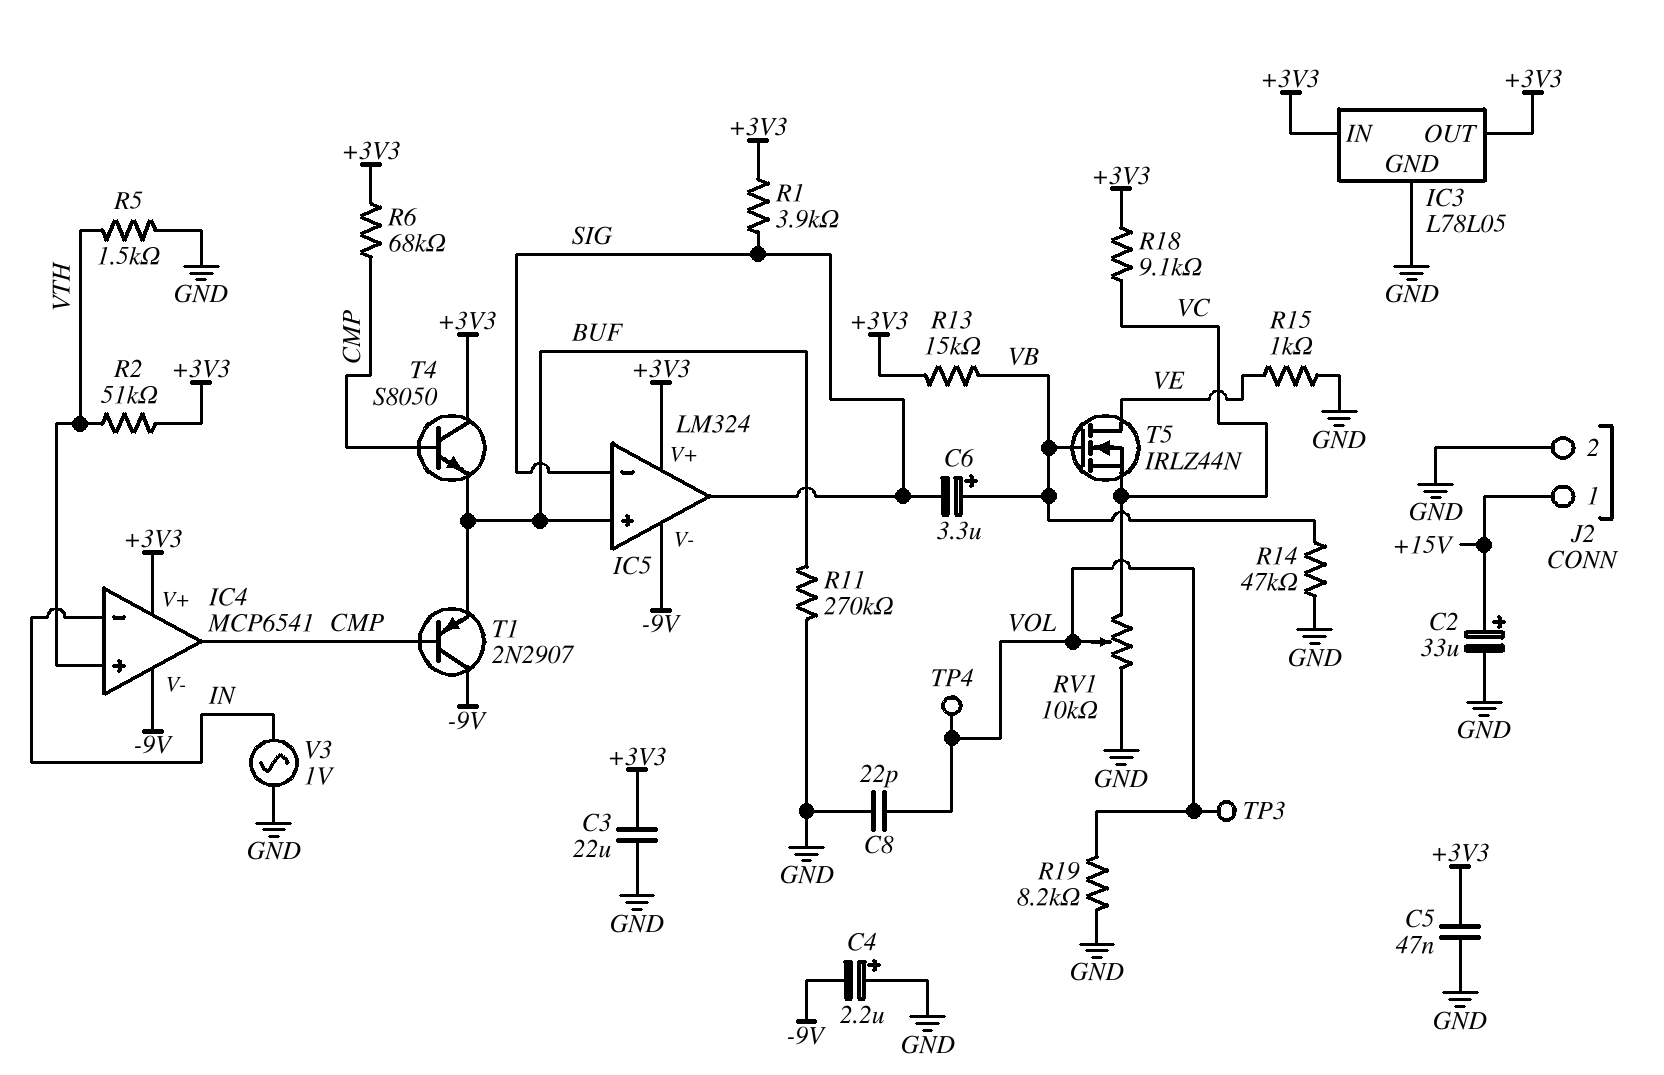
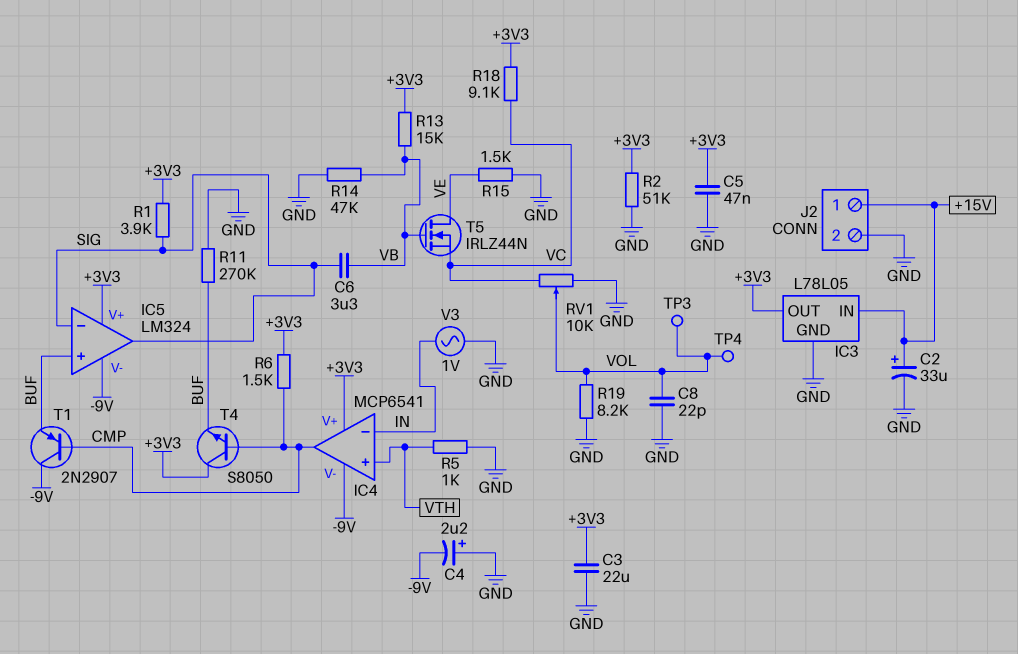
C6: 3.3uF (plus VB, minus SIG) -> 3.3uF (SIG, VB)
IC3 pin IN: +3V3 -> +15V
R2: 51k (+3V3, VTH) -> 51k (+3V3, GND)
R5: 1.5k (GND, VTH) -> 1k (GND, VTH)
R6: 68k (+3V3, CMP) -> 1.5k (+3V3, CMP)
R15: 1k (GND, VE) -> 1.5k (GND, VE)

